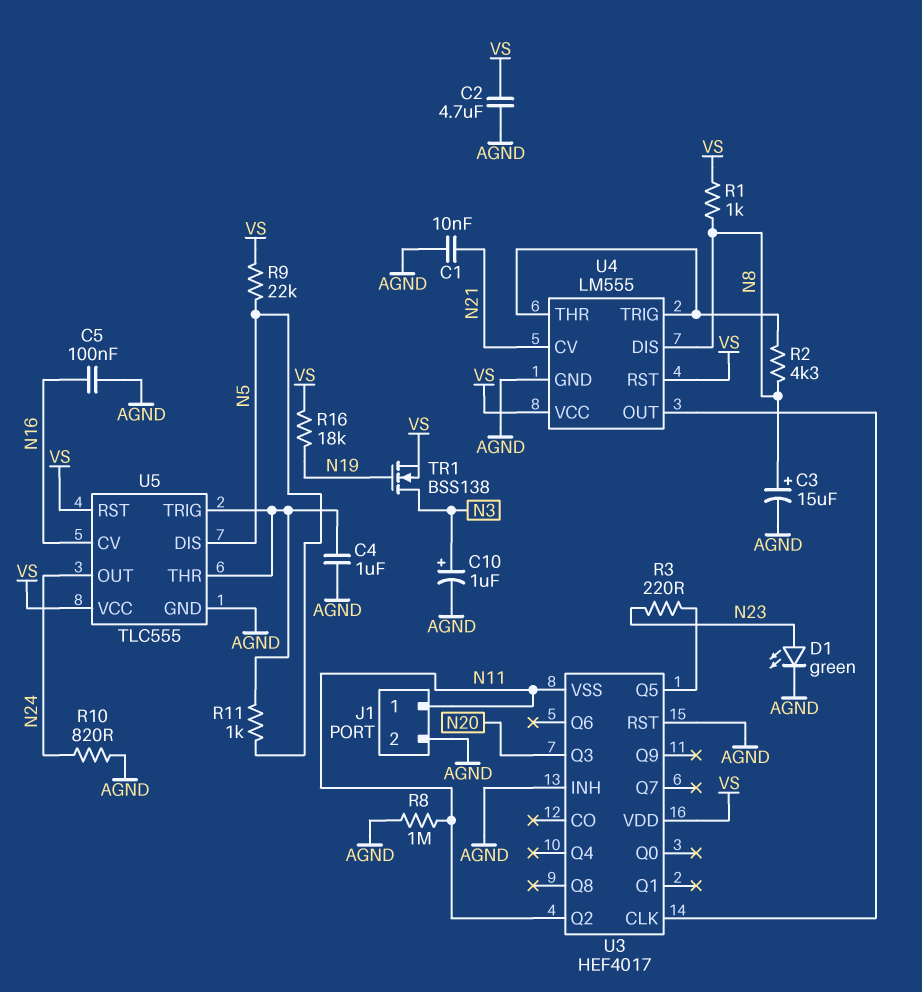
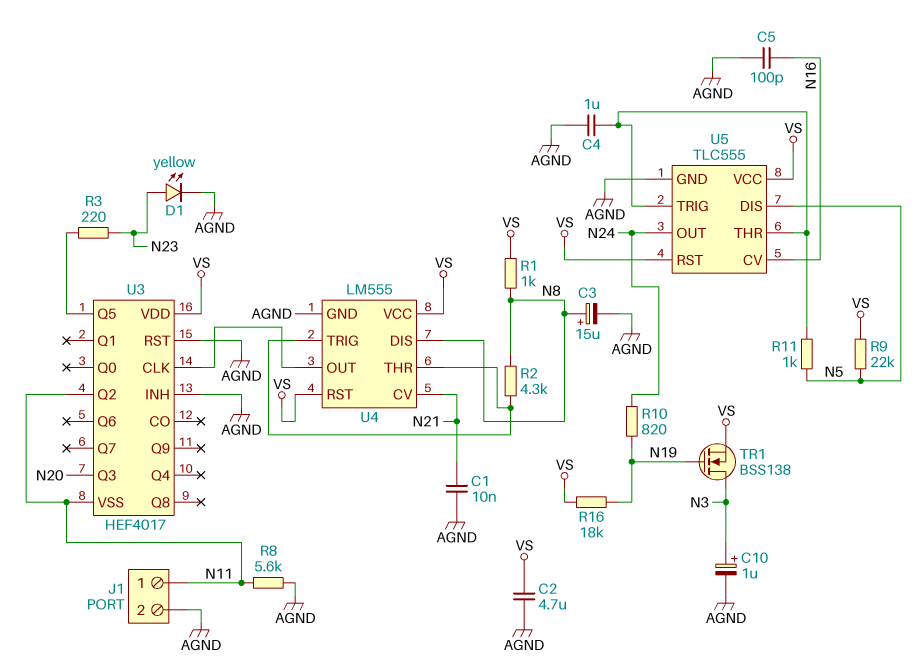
C5: 100nF (AGND, N16) -> 100pF (AGND, N16)
D1: LED green (A N23, K AGND) -> LED yellow (A N23, K AGND)
R8: 1M (AGND, N11) -> 5.6k (AGND, N11)
R10: 820 (AGND, N24) -> 820 (N19, N24)

